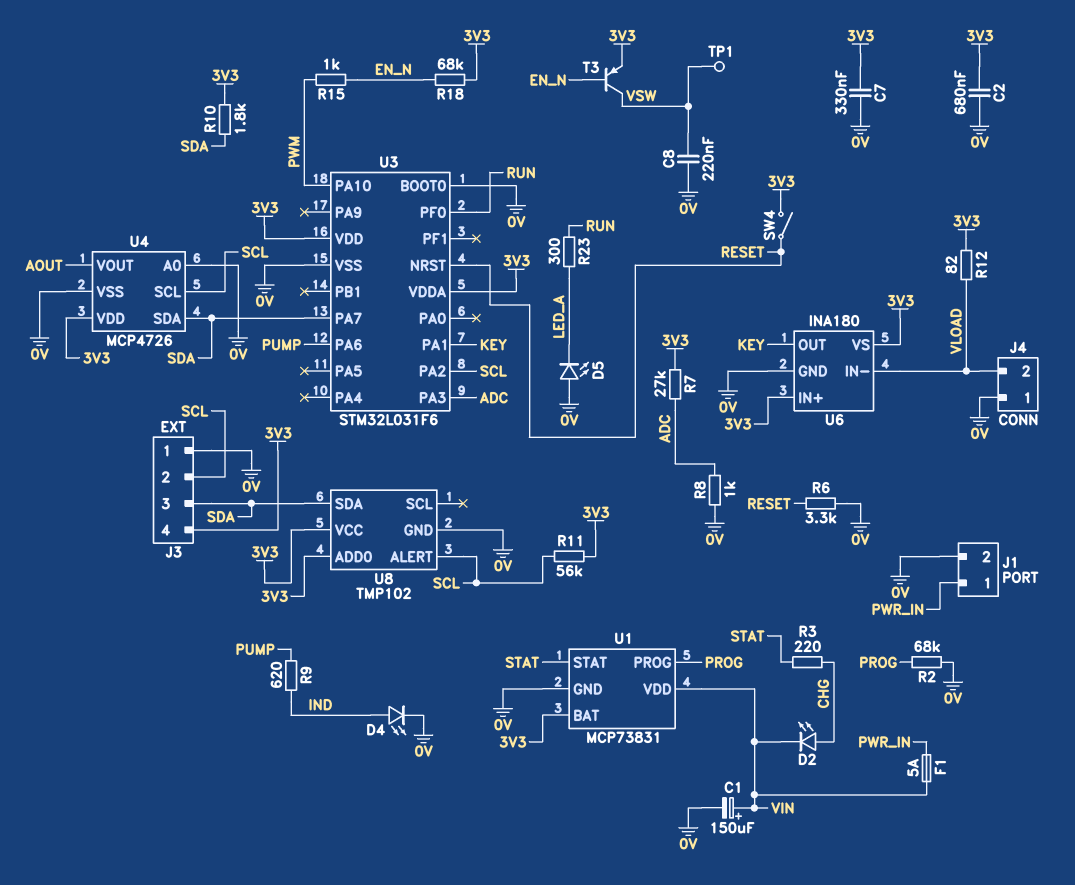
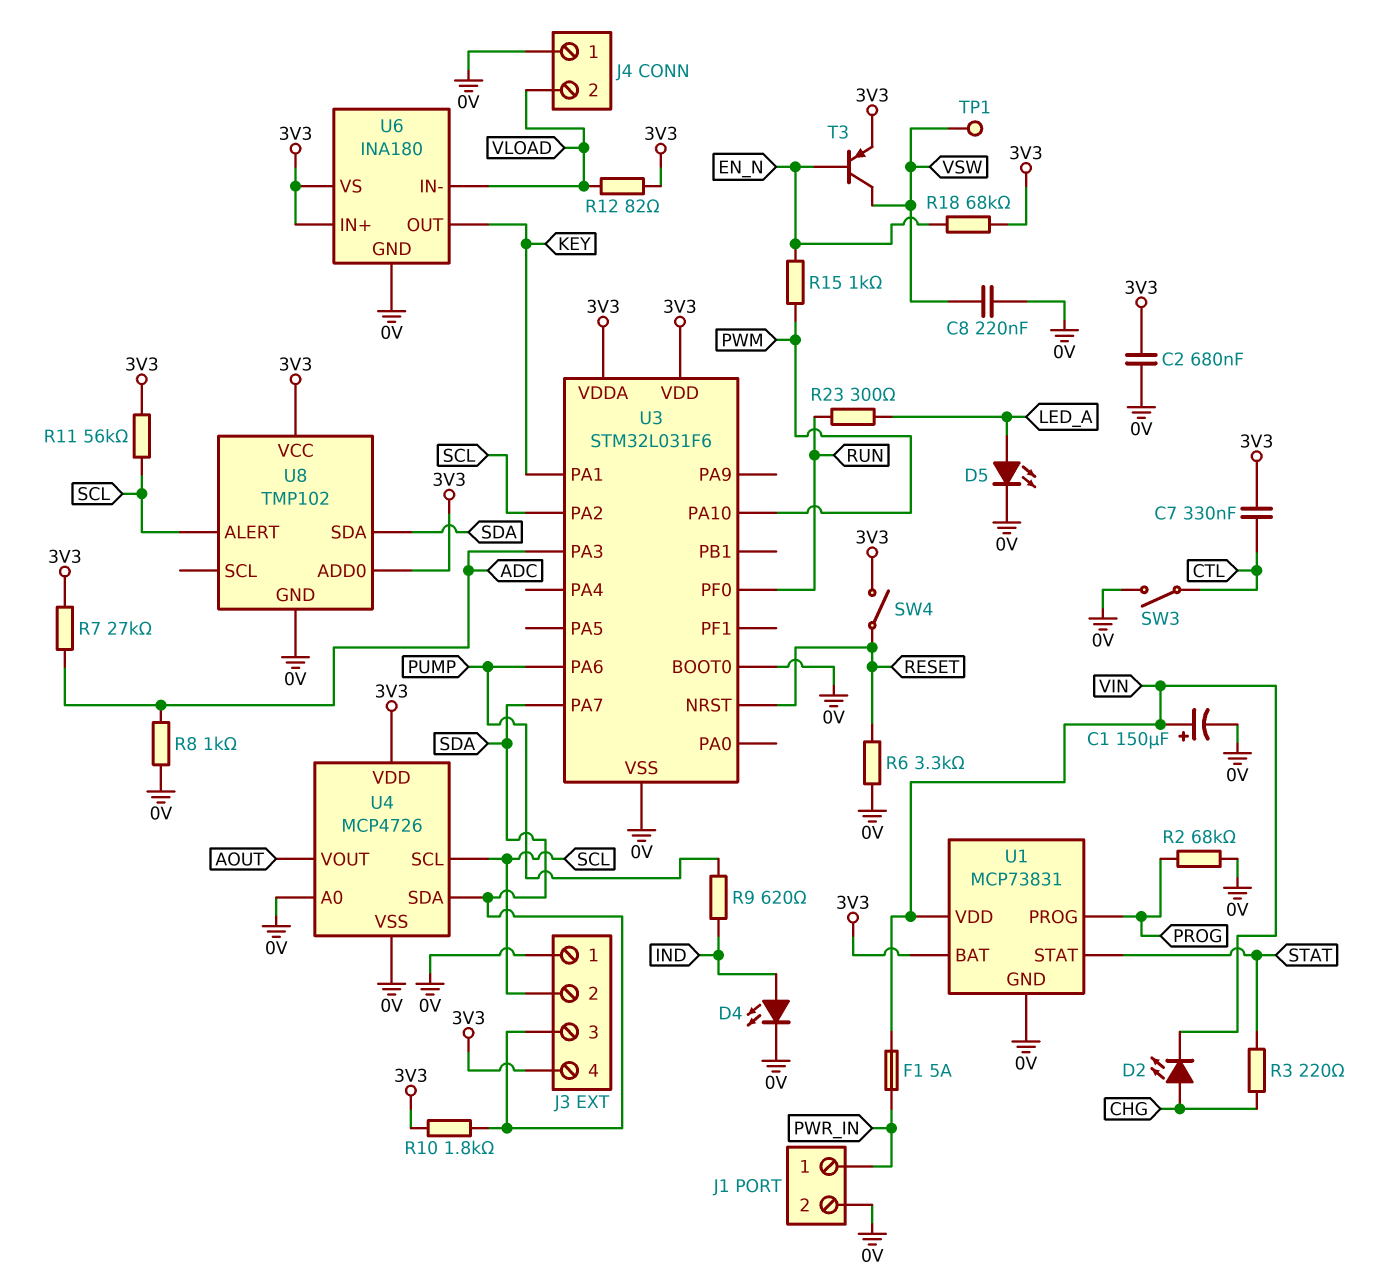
C7: 330nF (0V, 3V3) -> 330nF (3V3, CTL)
D5: LED (A 0V, K LED_A) -> LED (A LED_A, K 0V)
SW3: none -> switch (0V, CTL)

